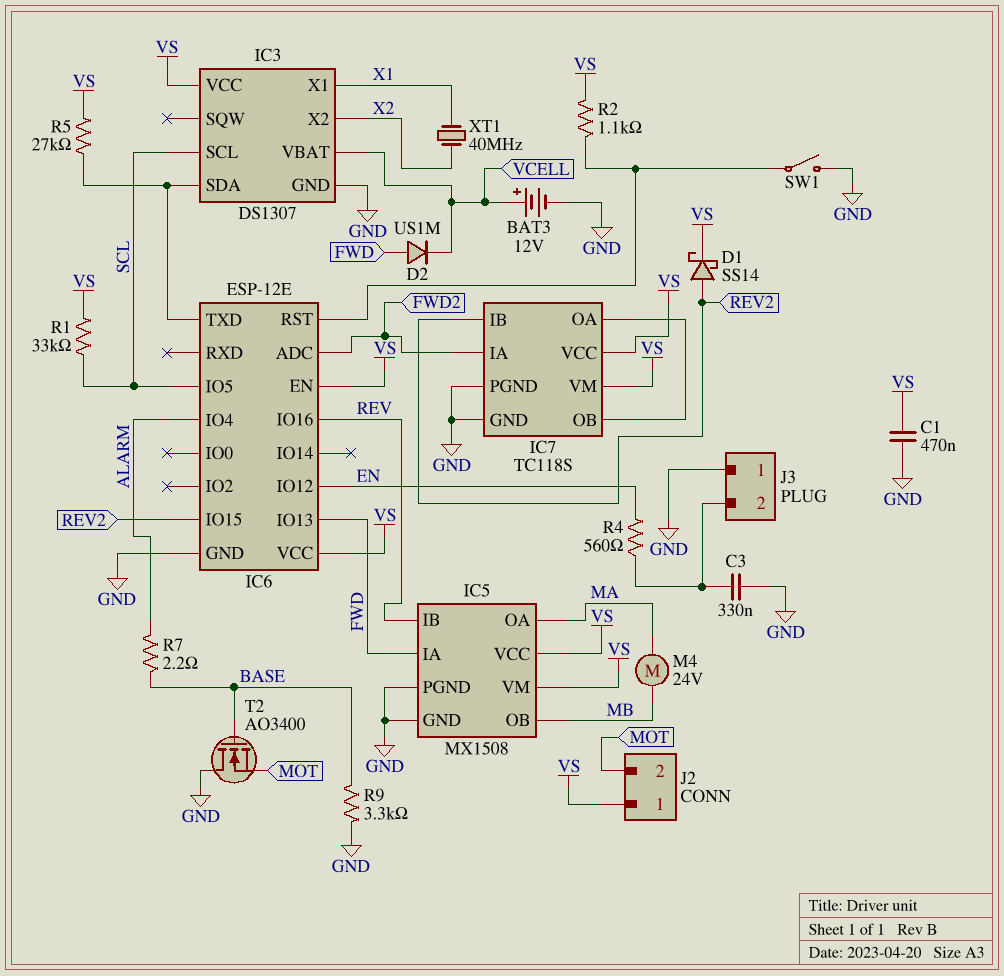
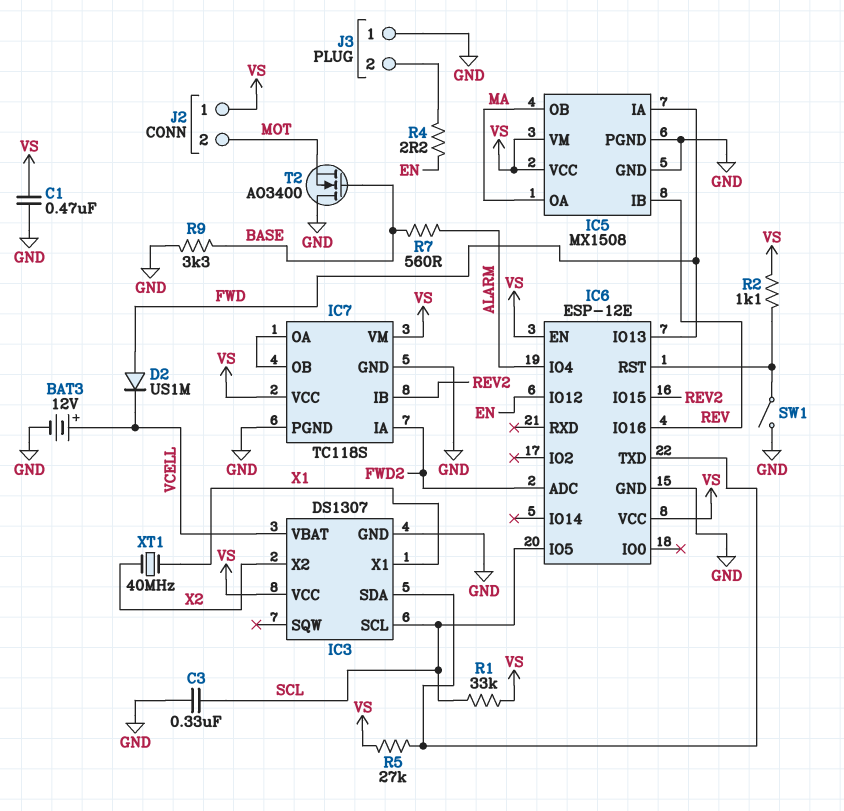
C3: 330nF (GND, J3/2) -> 330nF (GND, SCL)
D1: schottky SS14 (A REV2, K VS) -> none
IC5 pin OB: MB -> MA
M4: motor 24V (MA, MB) -> none
R4: 560 (EN, J3/2) -> 2.2 (EN, J3/2)
R7: 2.2 (ALARM, BASE) -> 560 (ALARM, BASE)

